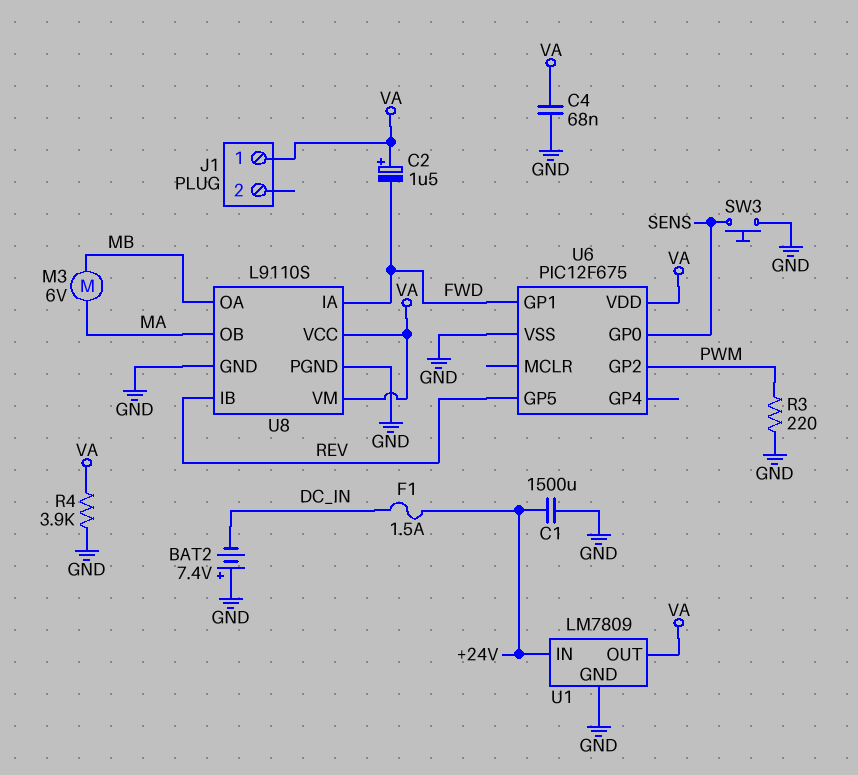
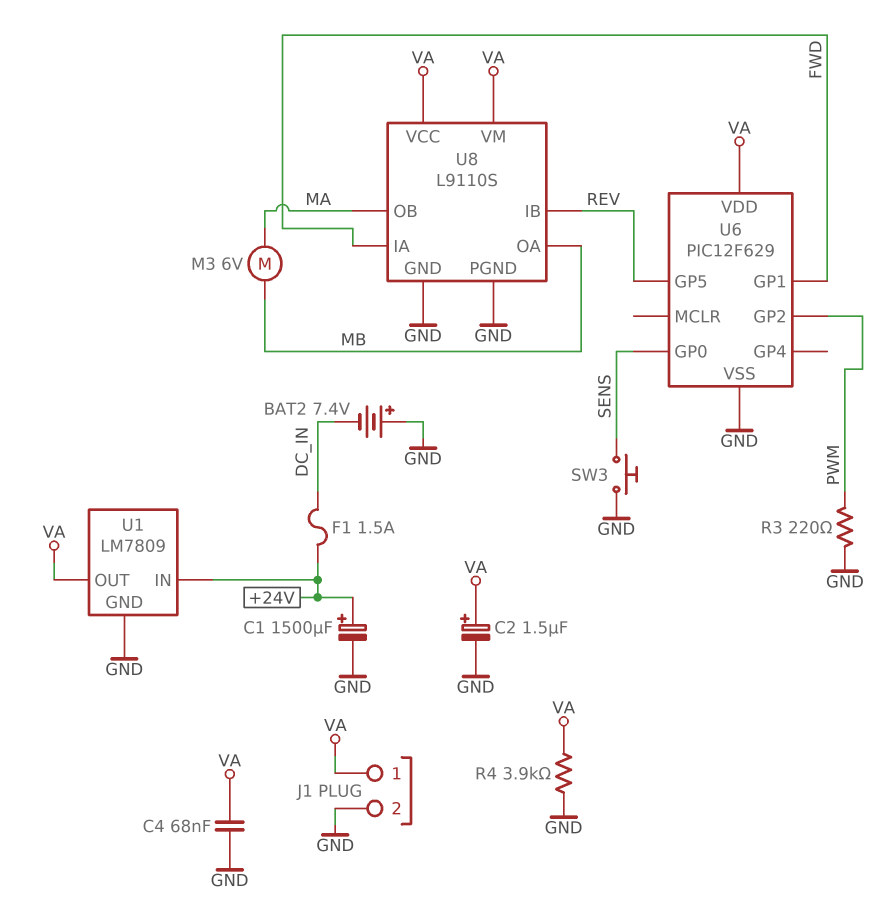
C1: 1500uF (+24V, GND) -> 1500uF (plus +24V, minus GND)
C2: 1.5uF (plus VA, minus FWD) -> 1.5uF (plus VA, minus GND)
J1 pin 2: none -> GND
U6: PIC12F675 -> PIC12F629

